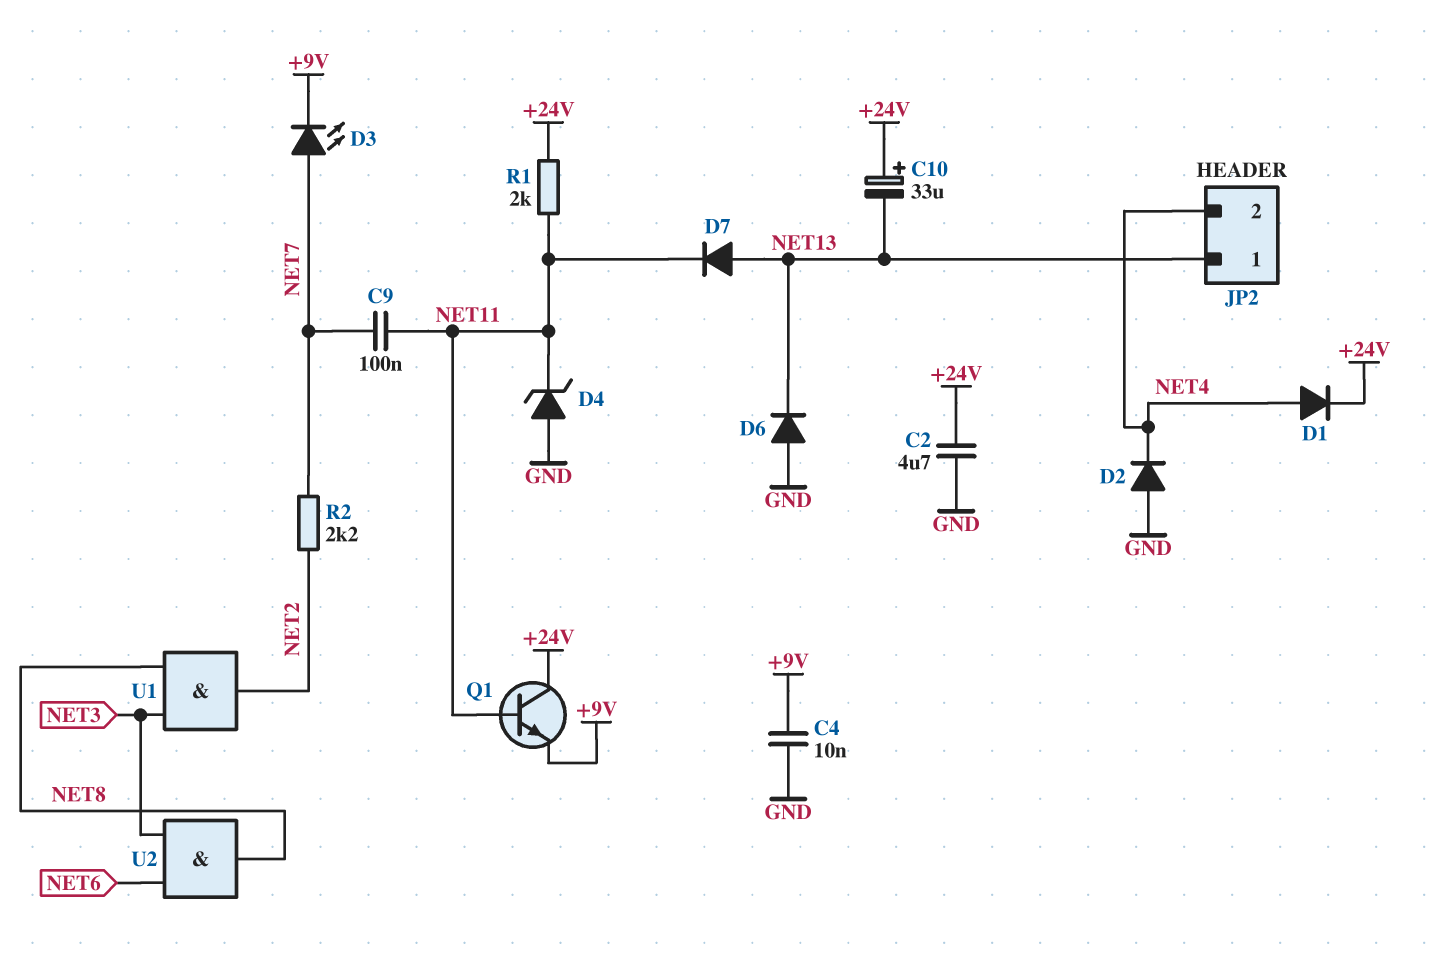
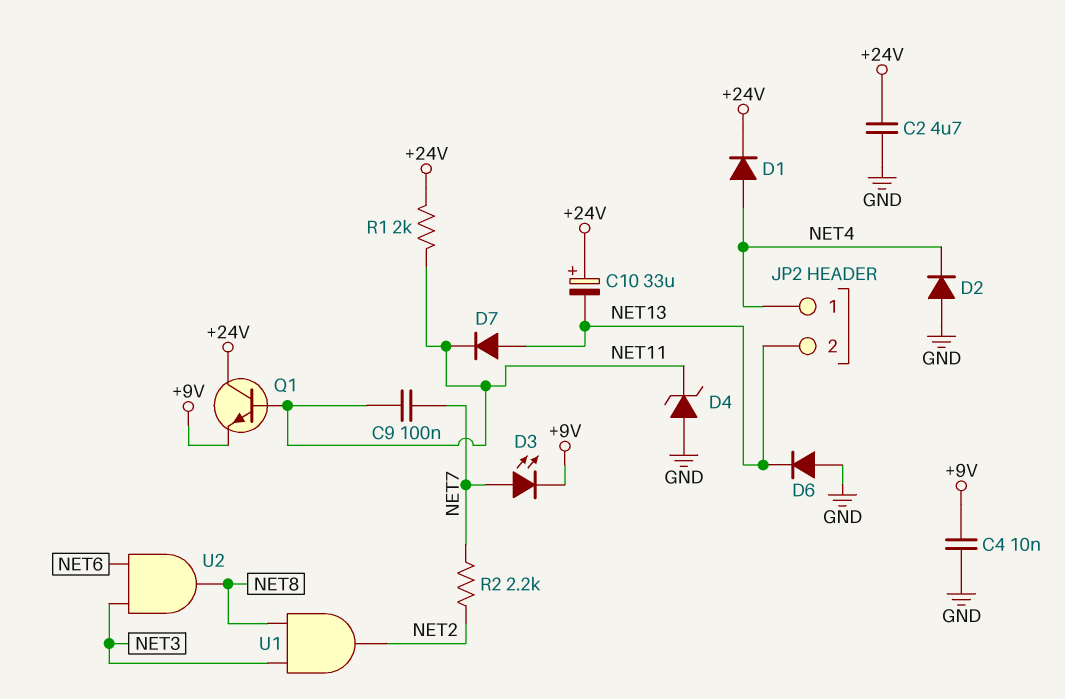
JP2 pin 1: NET13 -> NET4
JP2 pin 2: NET4 -> NET13

